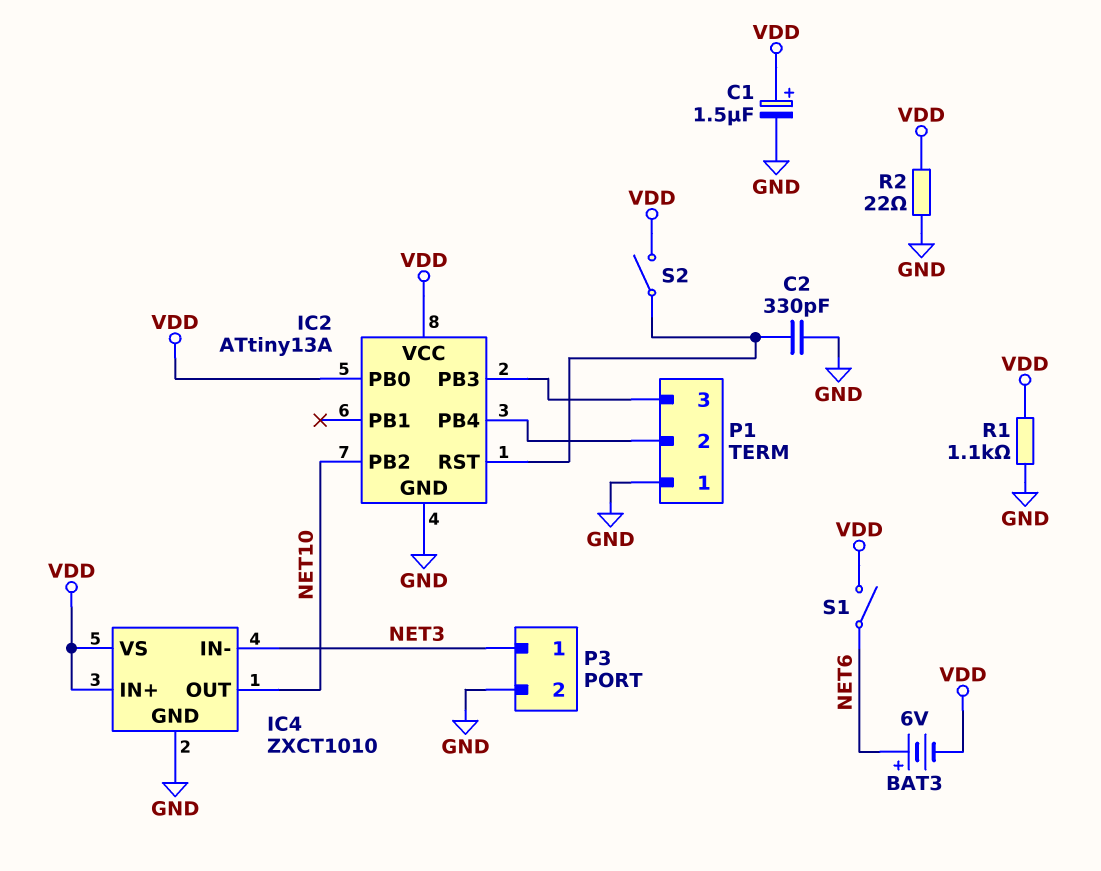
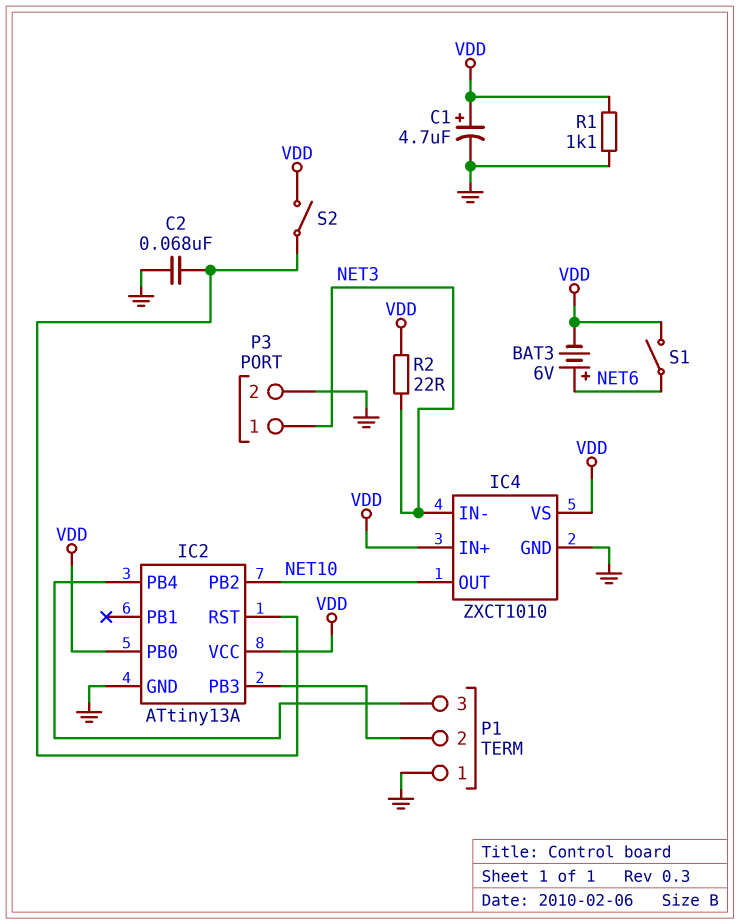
C1: 1.5uF (plus VDD, minus GND) -> 4.7uF (plus VDD, minus GND)
C2: 330pF (GND, IC2/RST) -> 68nF (GND, IC2/RST)
P1 pin 2: IC2/PB4 -> IC2/PB3
P1 pin 3: IC2/PB3 -> IC2/PB4
R2: 22 (GND, VDD) -> 22 (NET3, VDD)

